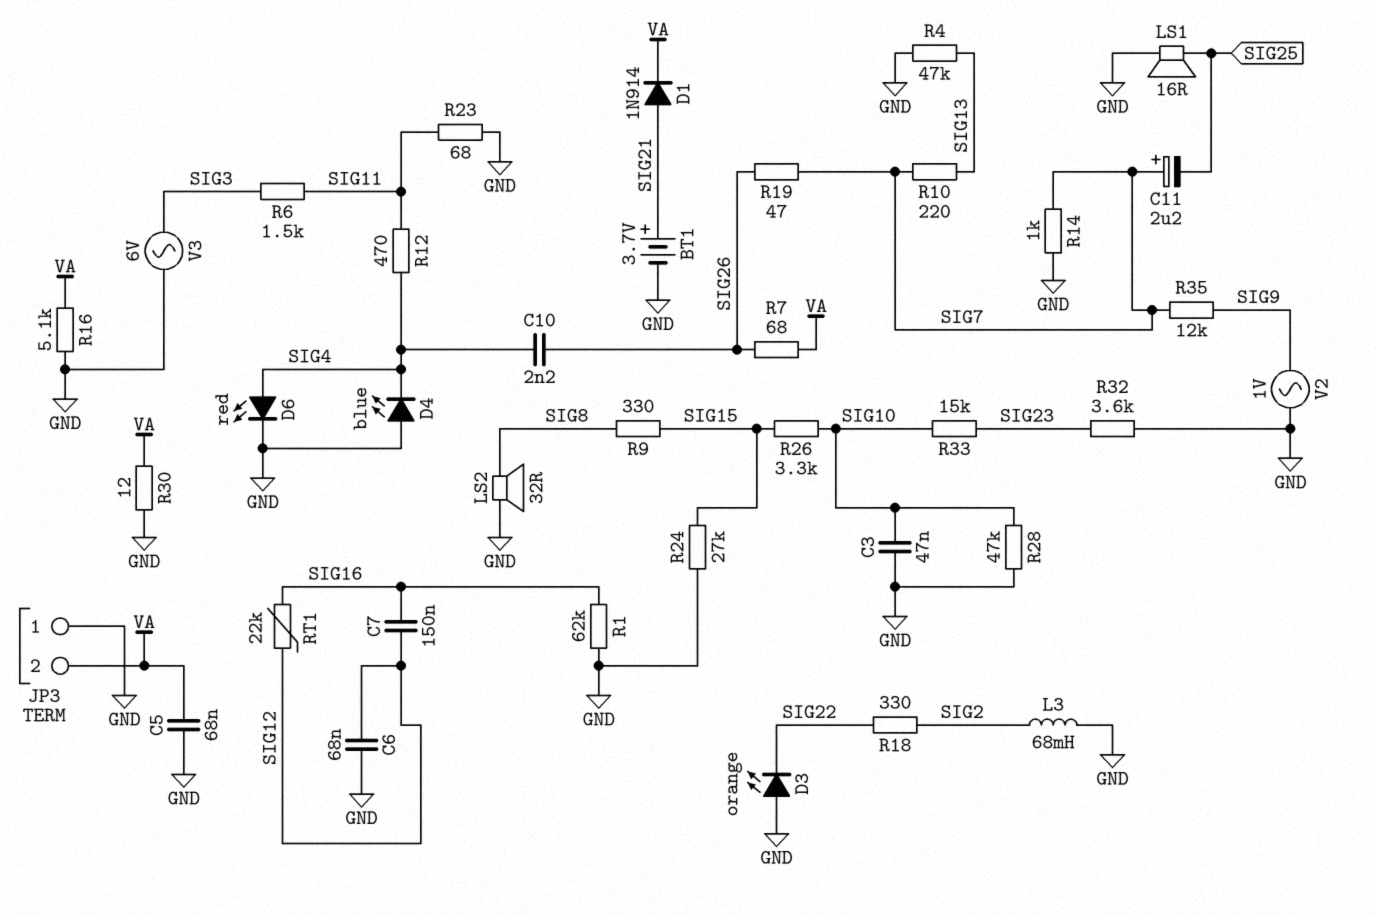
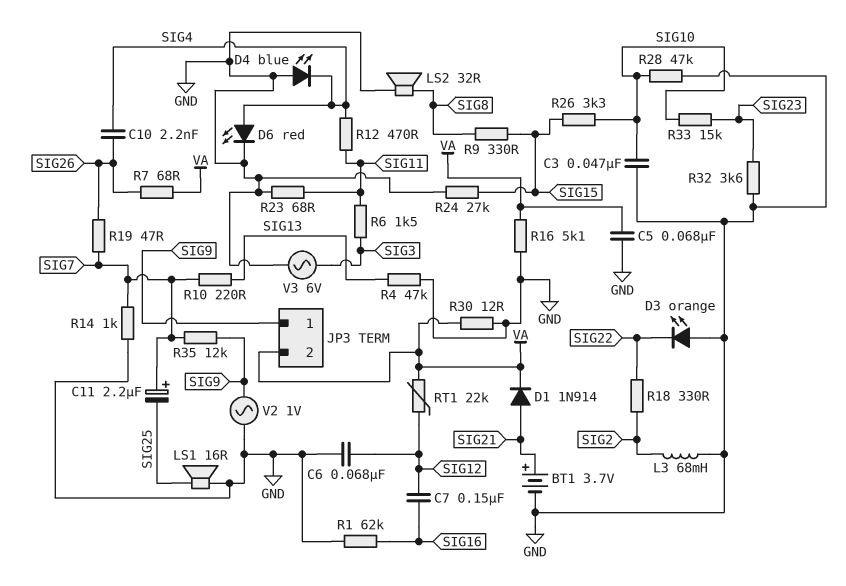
JP3 pin 1: GND -> SIG9
RT1: 22k (SIG12, SIG16) -> 22k (SIG12, VA)

